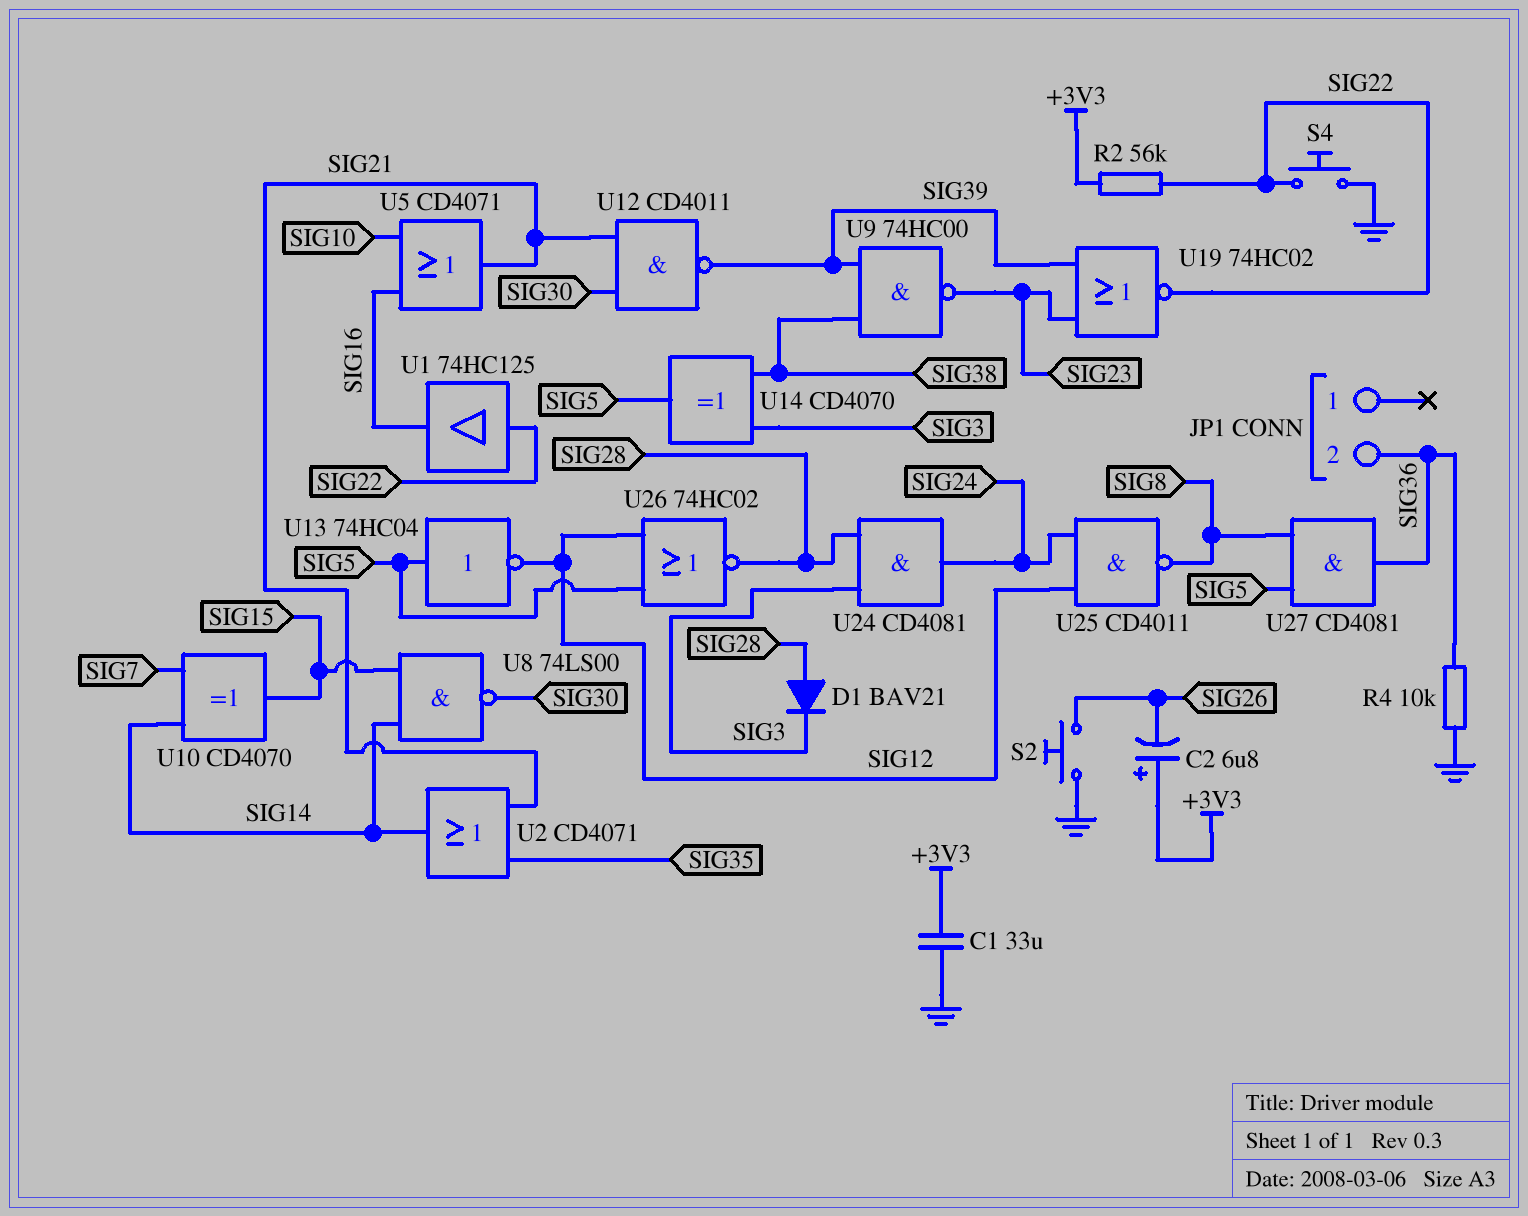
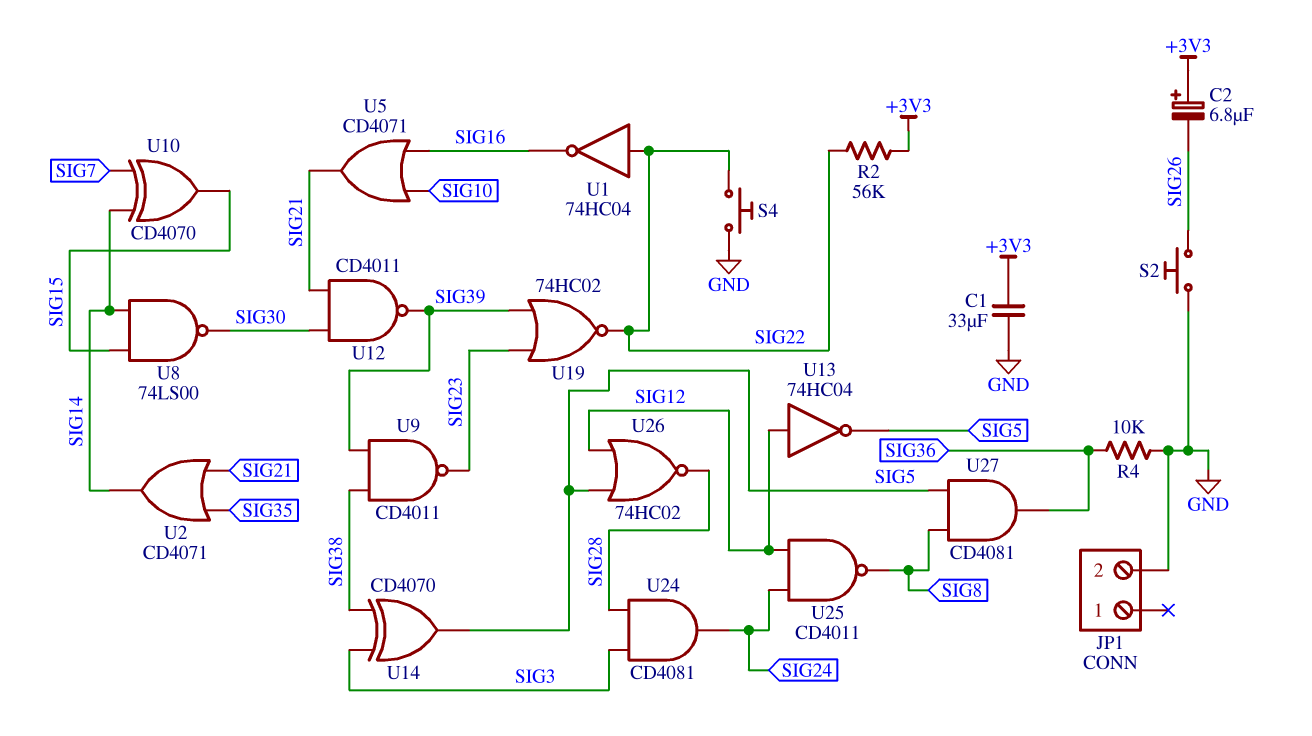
D1: diode BAV21 (A SIG28, K SIG3) -> none
JP1 pin 2: SIG36 -> GND
U1: buffer 74HC125 (in SIG22, out SIG16) -> NOT 74HC04 (in SIG22, out SIG16)
U9: NAND 74HC00 (in SIG38, in SIG39, out SIG23) -> NAND CD4011 (in SIG38, in SIG39, out SIG23)
U13: NOT 74HC04 (in SIG5, out SIG12) -> NOT 74HC04 (in SIG12, out SIG5)

